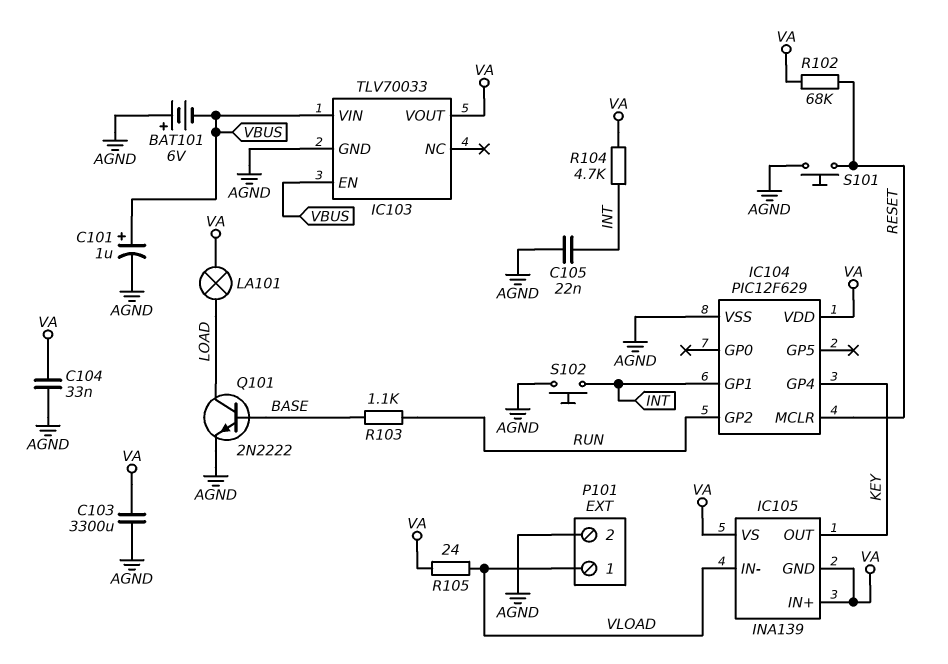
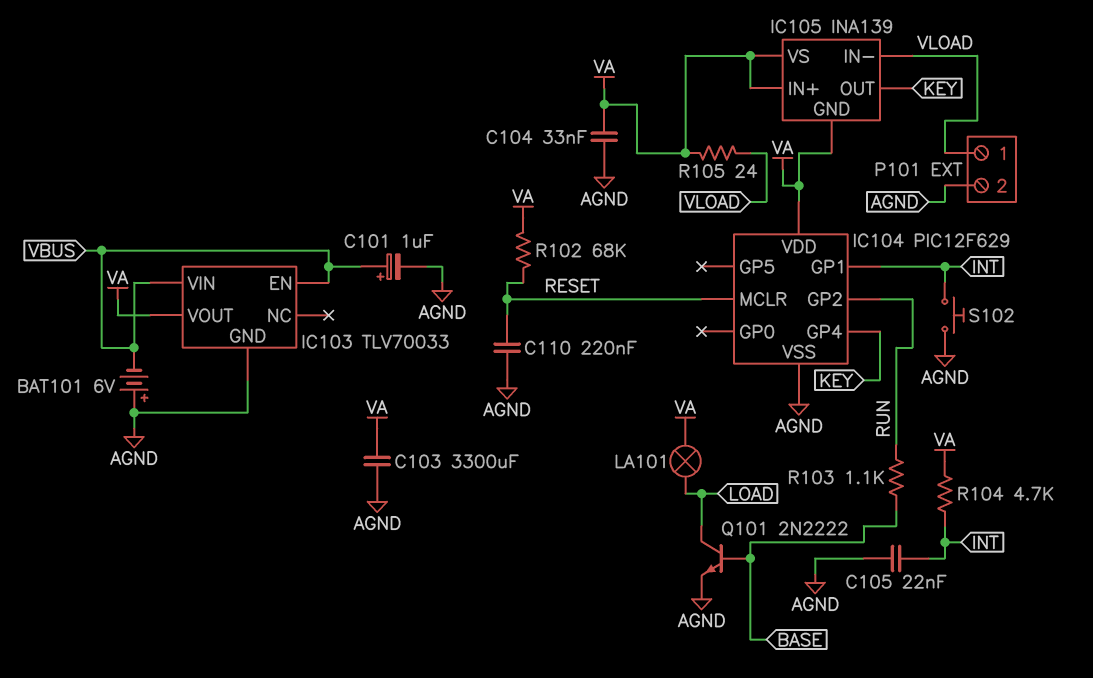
C110: none -> 220nF (AGND, RESET)
S101: button (AGND, RESET) -> none

